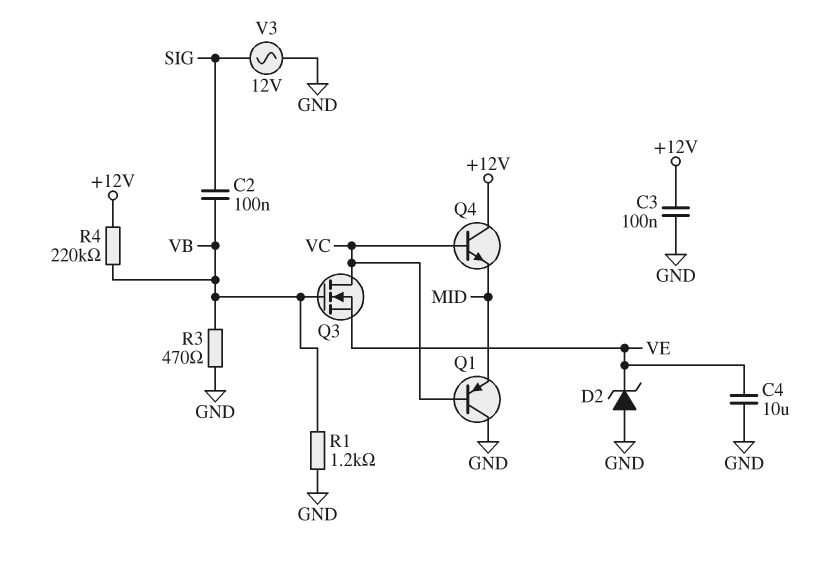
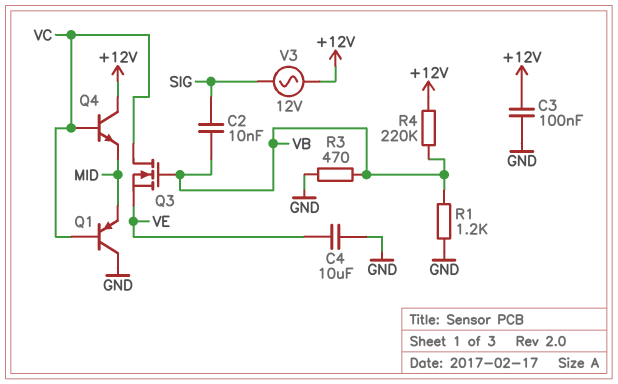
C2: 100nF (SIG, VB) -> 10nF (SIG, VB)
D2: zener (A GND, K VE) -> none
V3: AC 12V (GND, SIG) -> AC 12V (+12V, SIG)

